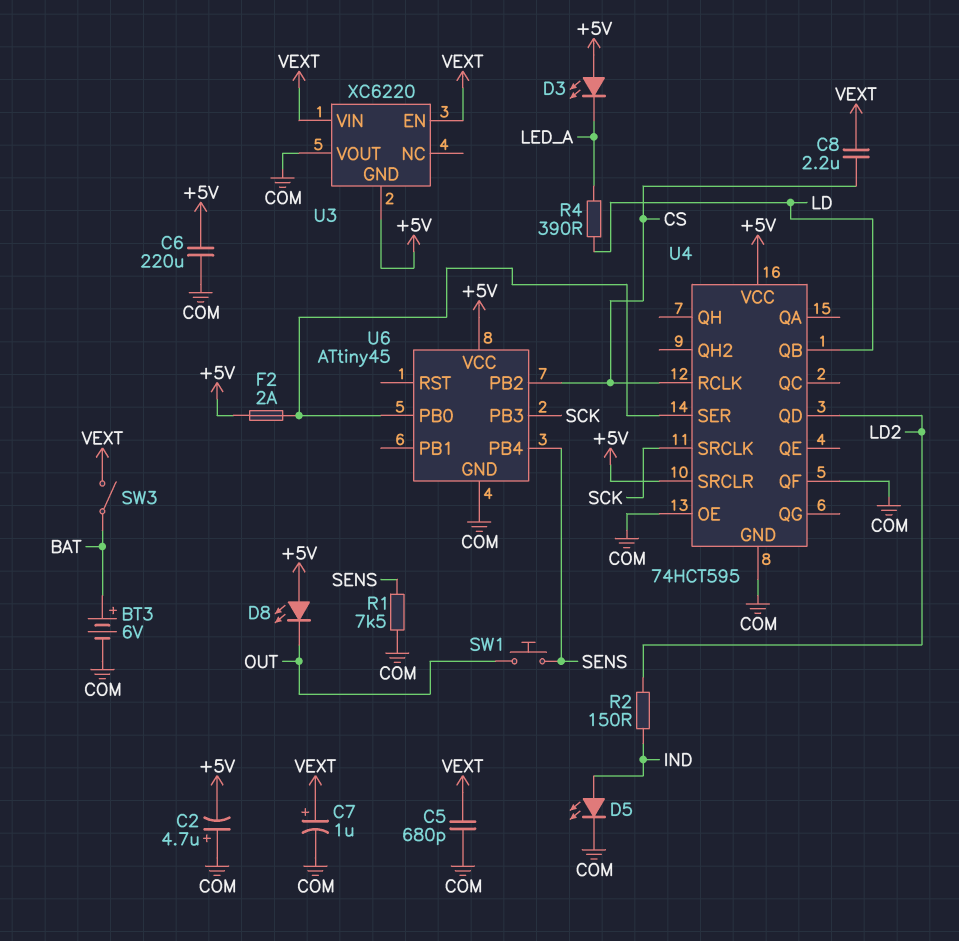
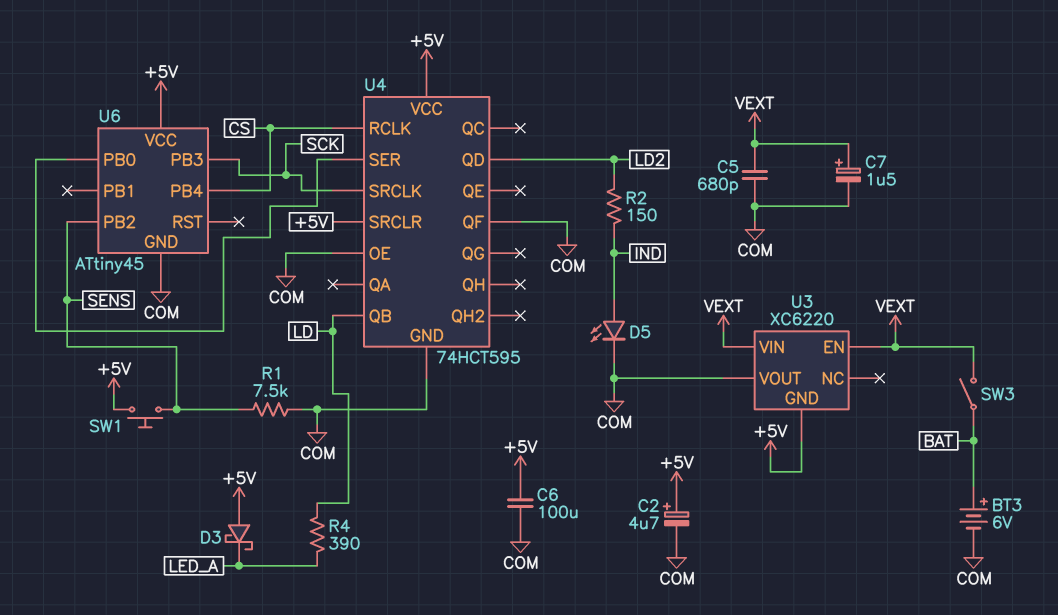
C2: 4.7uF (plus COM, minus +5V) -> 4.7uF (plus +5V, minus COM)
C6: 220uF (+5V, COM) -> 100uF (+5V, COM)
C7: 1uF (plus VEXT, minus COM) -> 1.5uF (plus VEXT, minus COM)
C8: 2.2uF (CS, VEXT) -> none
D3: LED (A +5V, K LED_A) -> schottky (A +5V, K LED_A)
D8: LED (A +5V, K OUT) -> none
F2: 2A (+5V, U4/SER) -> none
SW1: button (OUT, SENS) -> button (+5V, SENS)
U6 pin PB2: CS -> SENS
U6 pin PB4: SENS -> CS

